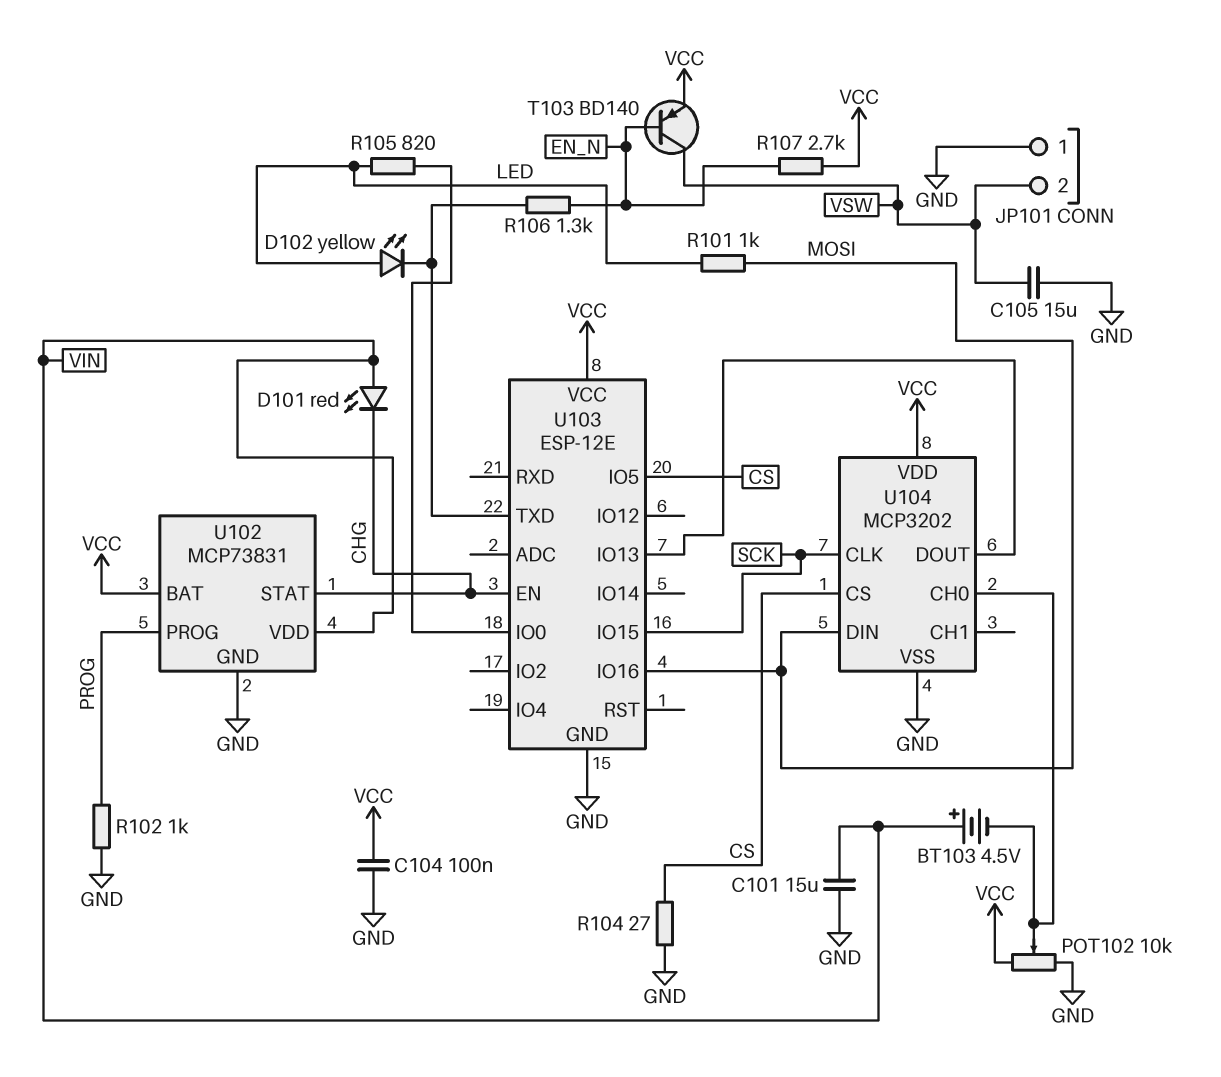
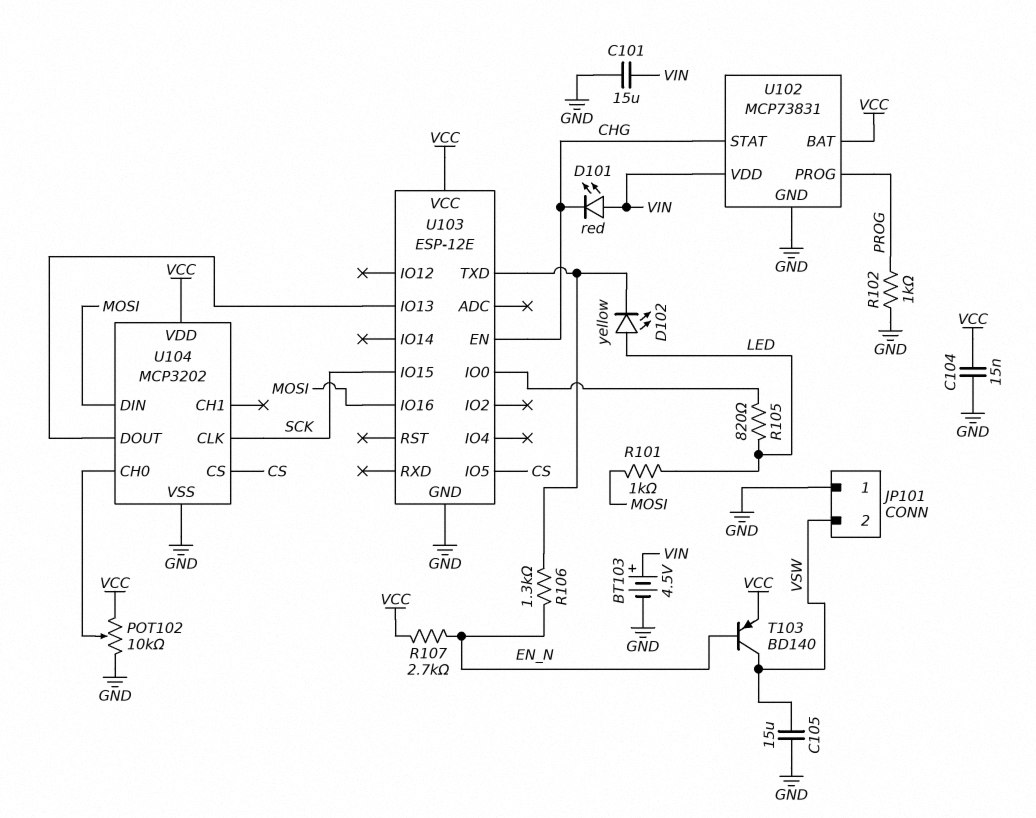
BT103: 4.5V (plus VIN, minus U104/CH0) -> 4.5V (plus VIN, minus GND)
C104: 100nF (GND, VCC) -> 15nF (GND, VCC)
R104: 27 (CS, GND) -> none

